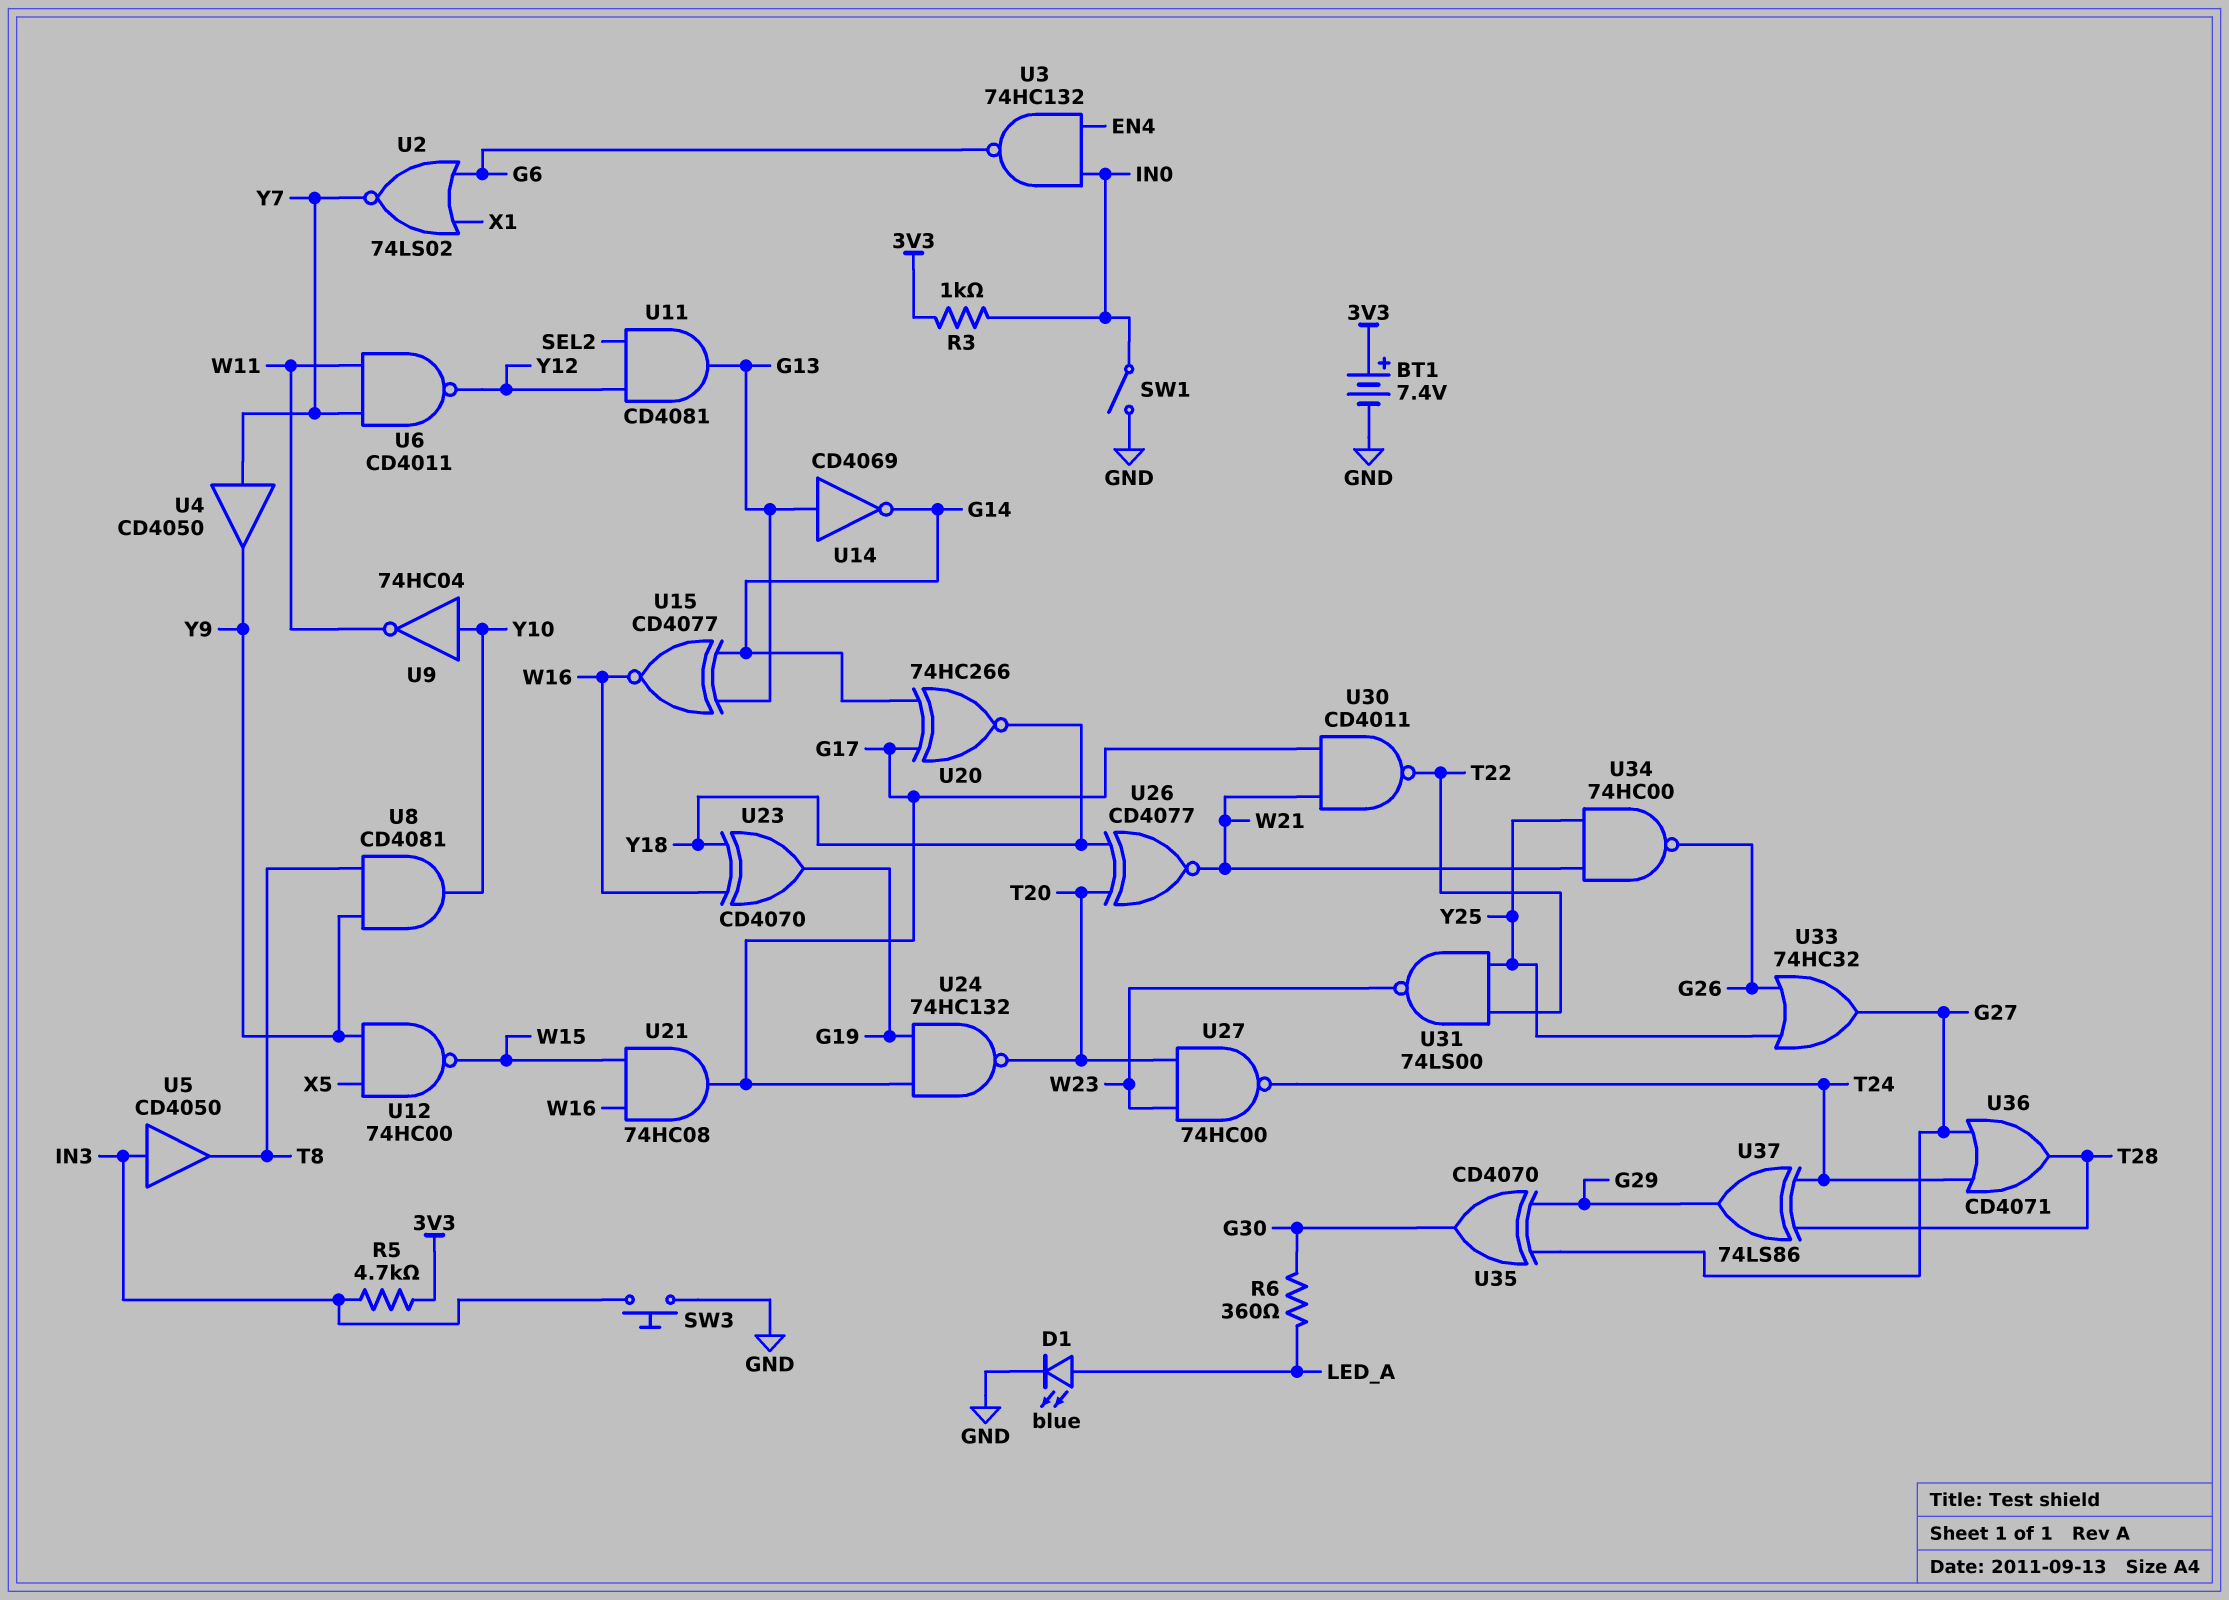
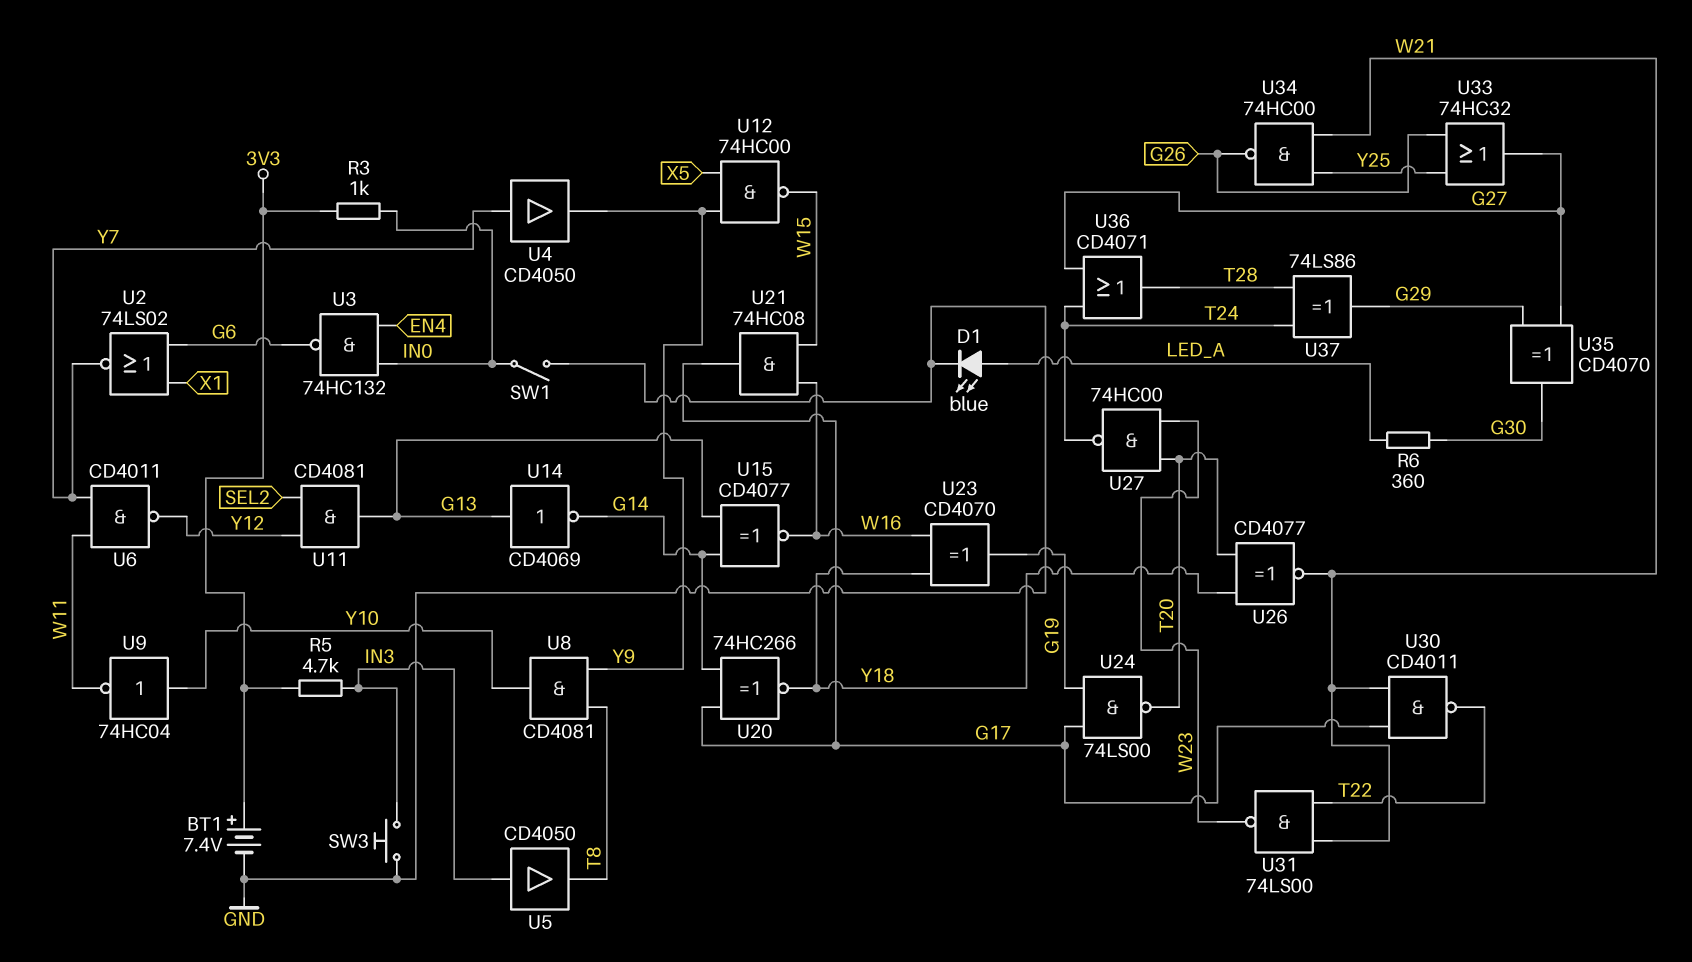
U24: NAND 74HC132 (in G17, in G19, out T20) -> NAND 74LS00 (in G17, in G19, out T20)
U31: NAND 74LS00 (in T22, in Y25, out W23) -> NAND 74LS00 (in T22, in W21, out W23)

